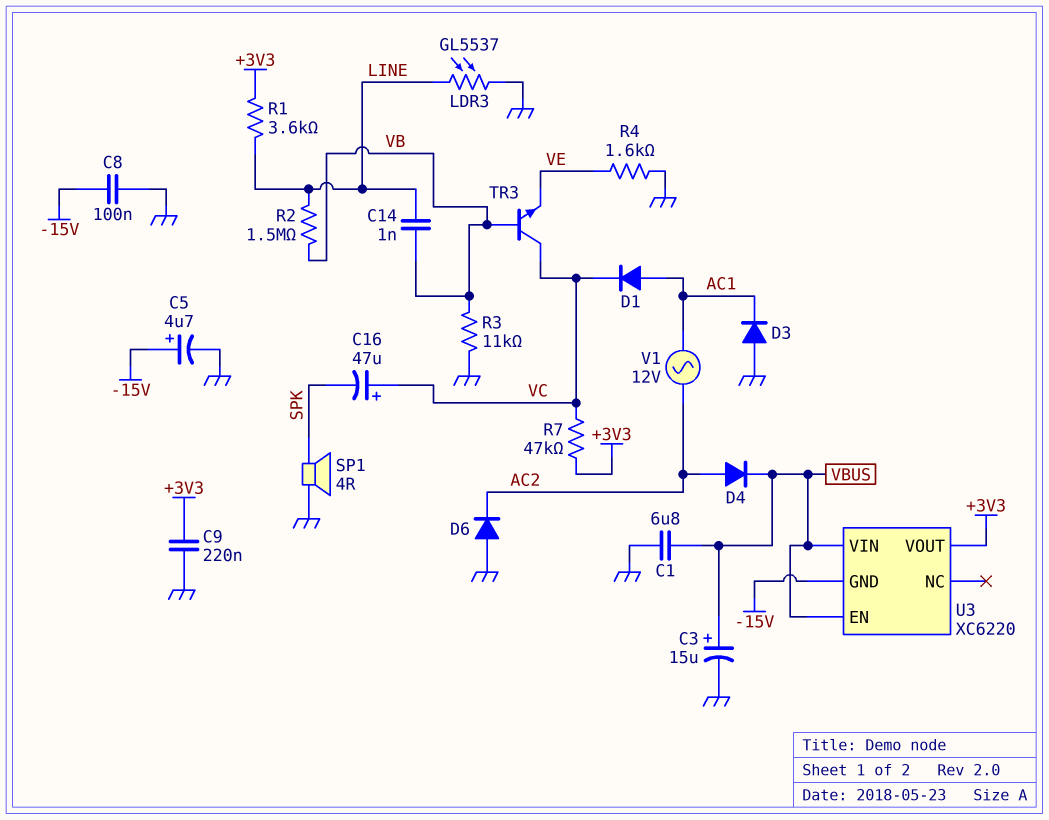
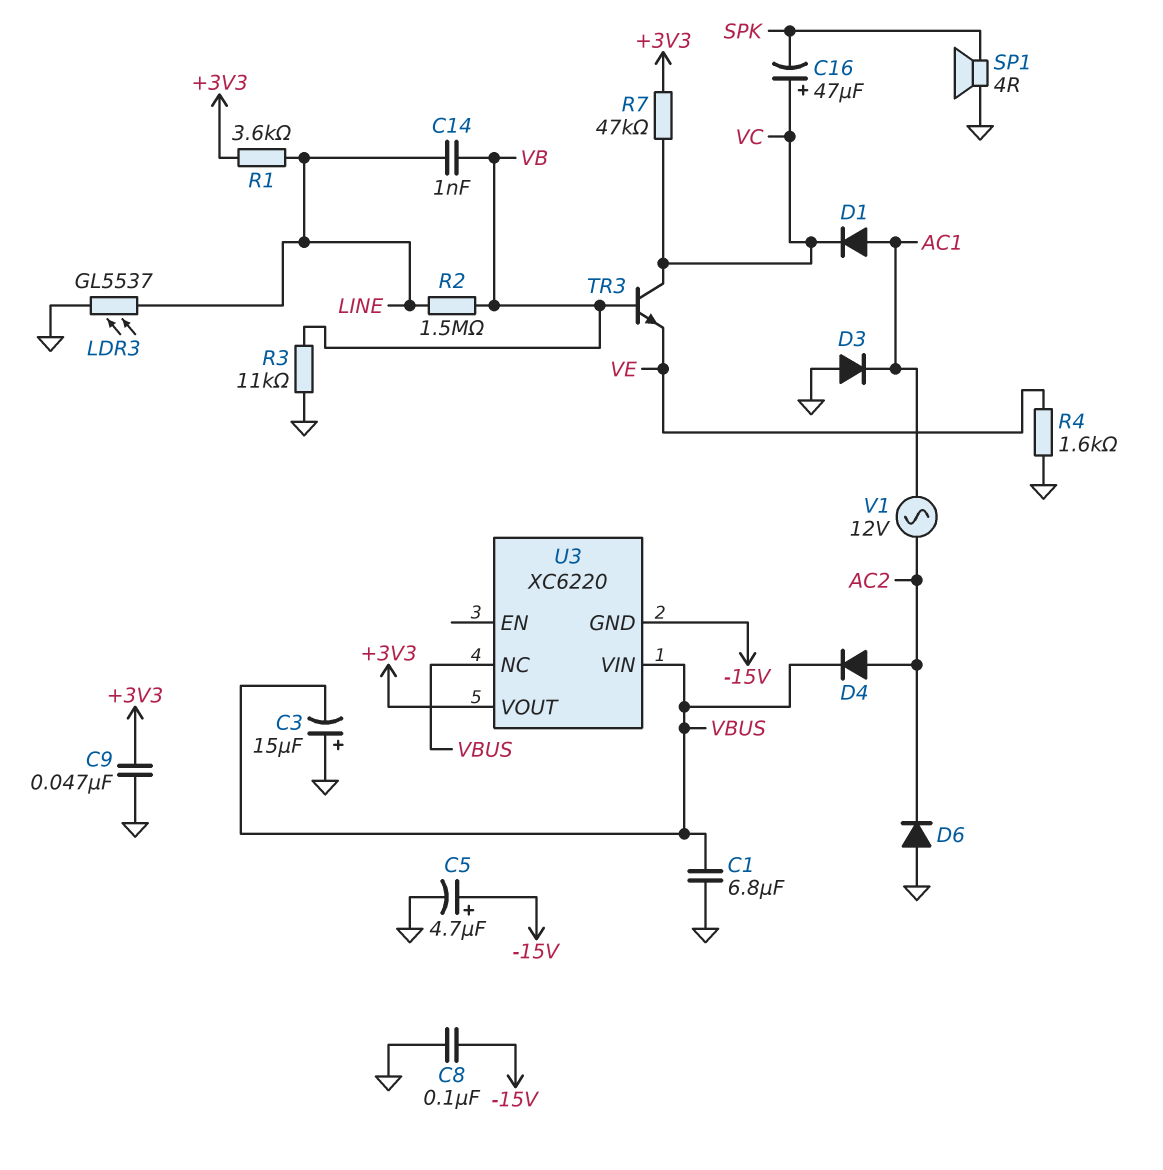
C3: 15uF (plus VBUS, minus GND) -> 15uF (plus GND, minus VBUS)
C9: 220nF (+3V3, GND) -> 47nF (+3V3, GND)
U3 pin EN: VBUS -> none
U3 pin NC: none -> VBUS

